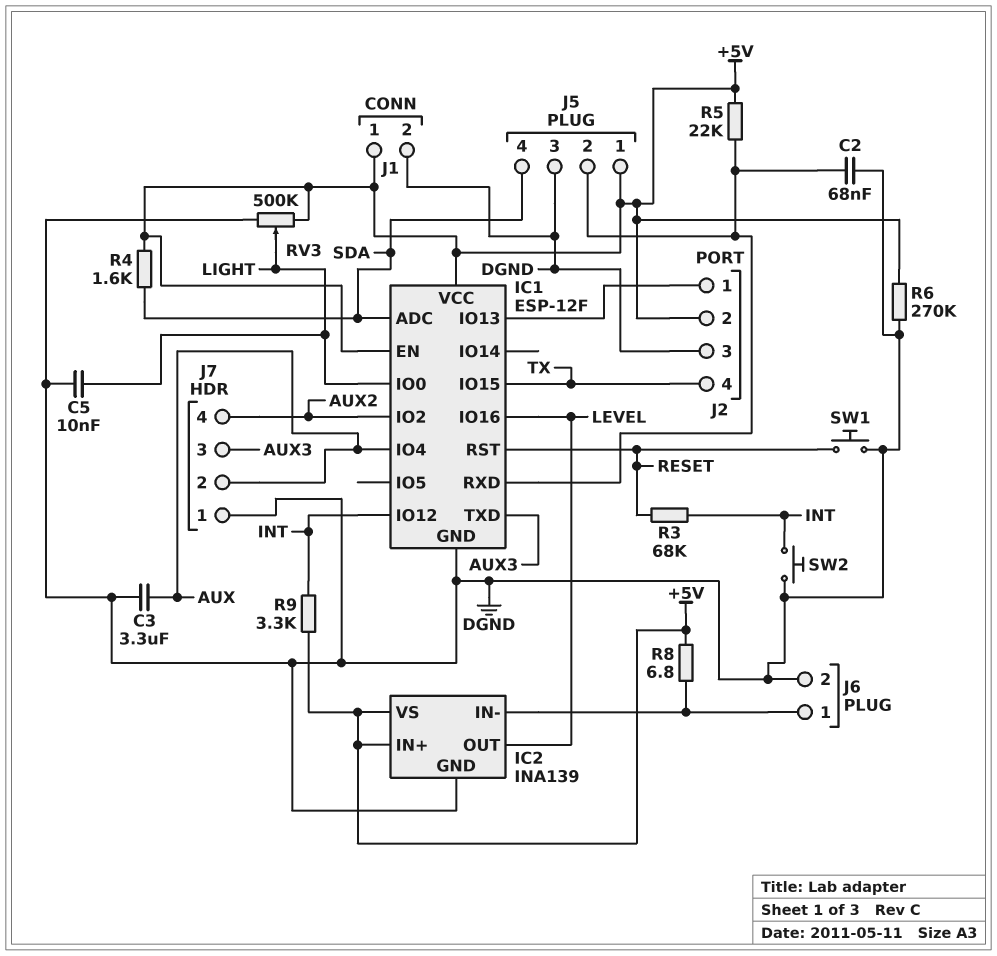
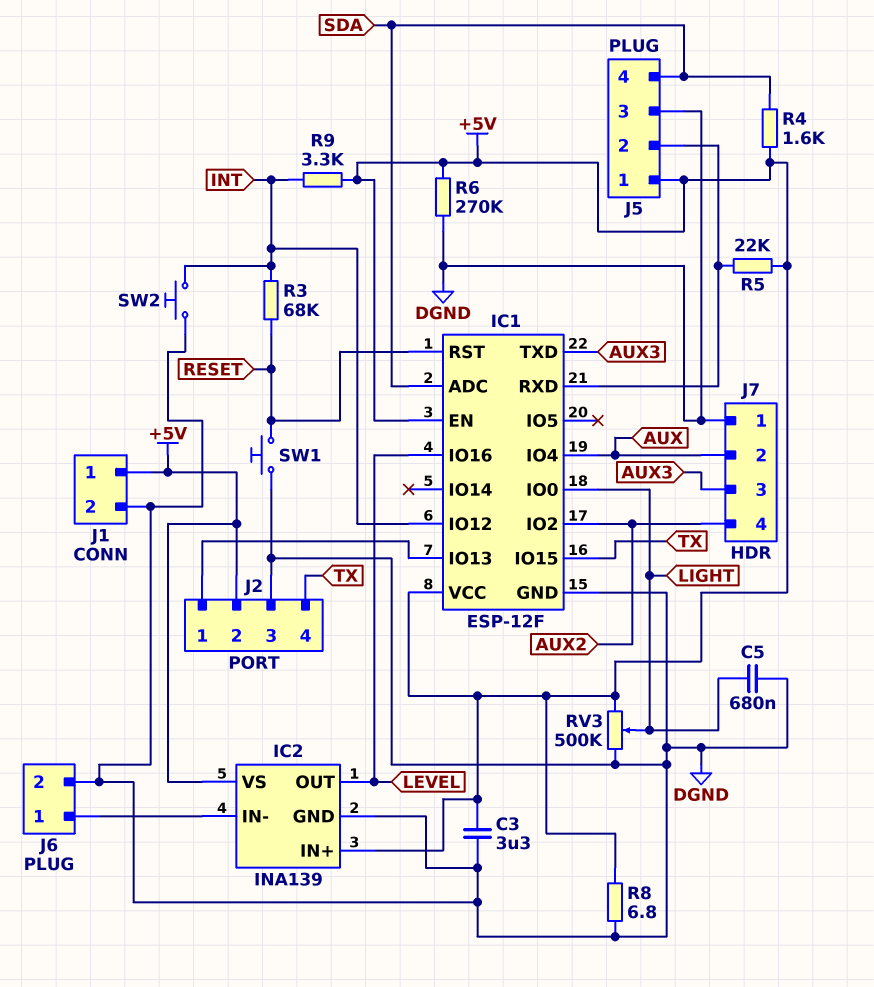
C2: 68nF (DGND, IC1/RXD) -> none
C3: 3.3uF (AUX, DGND) -> 3.3uF (+5V, DGND)
C5: 10nF (DGND, LIGHT) -> 680nF (DGND, LIGHT)
R8: 6.8 (+5V, IC2/IN-) -> 6.8 (+5V, DGND)

